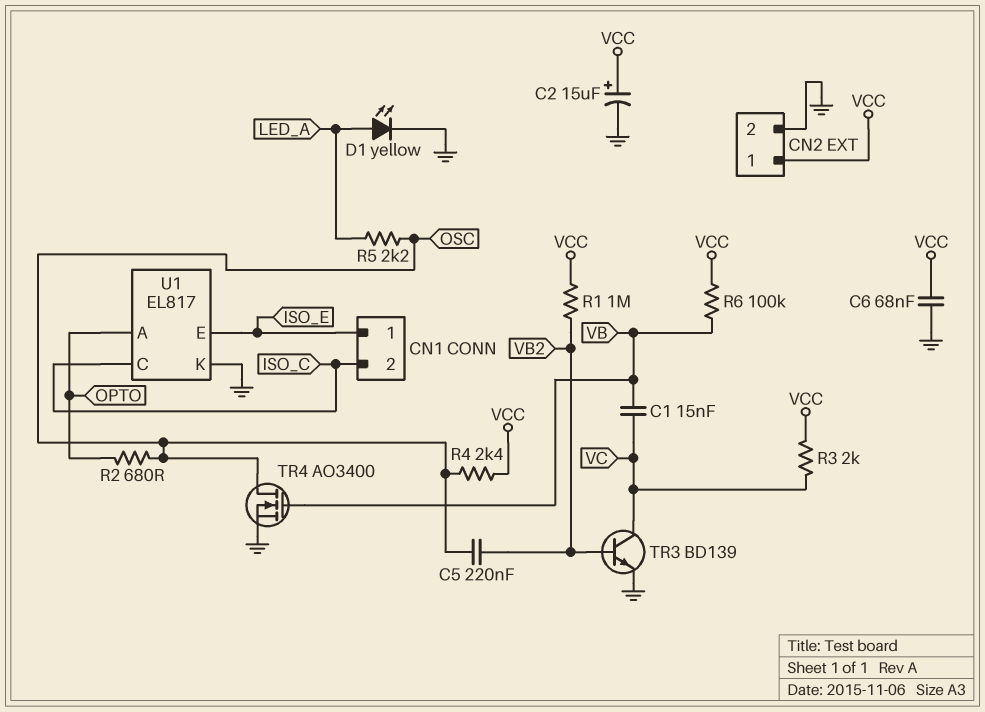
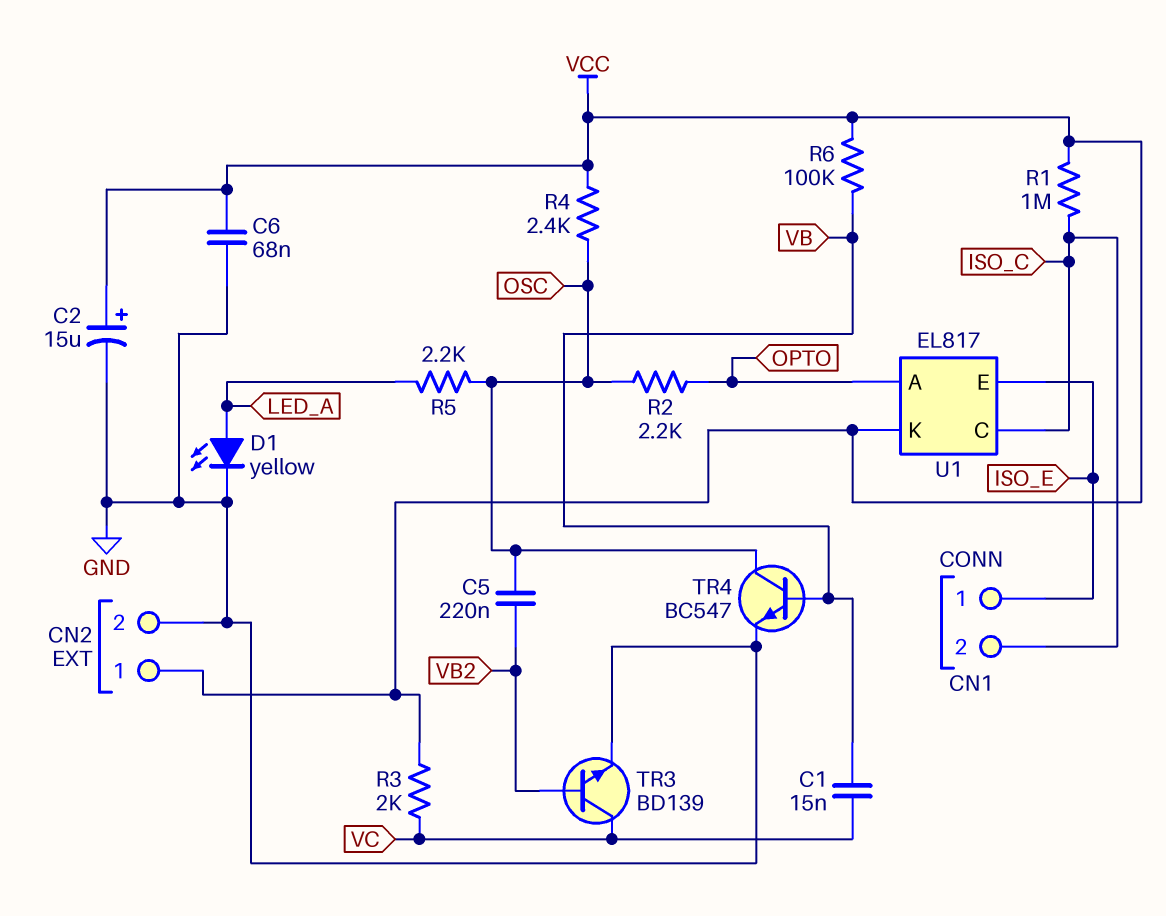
R1: 1M (VB2, VCC) -> 1M (ISO_C, VCC)
R2: 680 (OPTO, OSC) -> 2.2k (OPTO, OSC)
TR4: NMOS AO3400 (G VB, D OSC, S GND) -> NPN BC547 (B VB, C OSC, E GND)
U1 pin K: GND -> VCC

